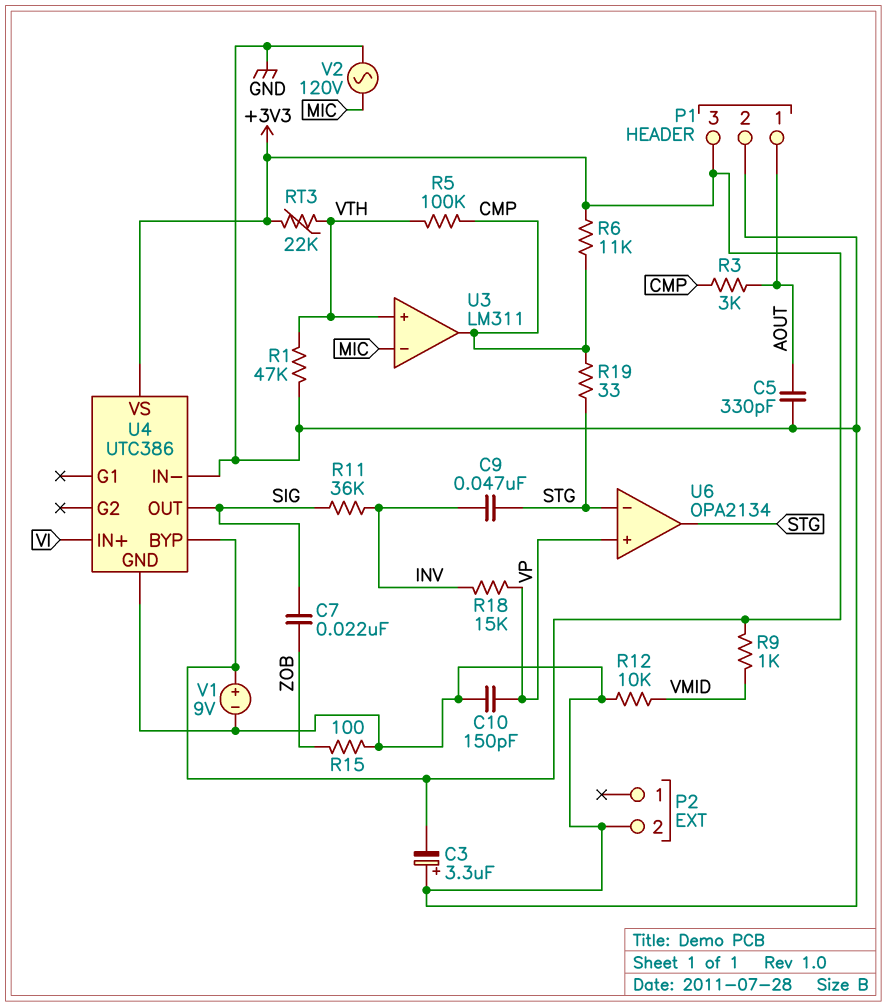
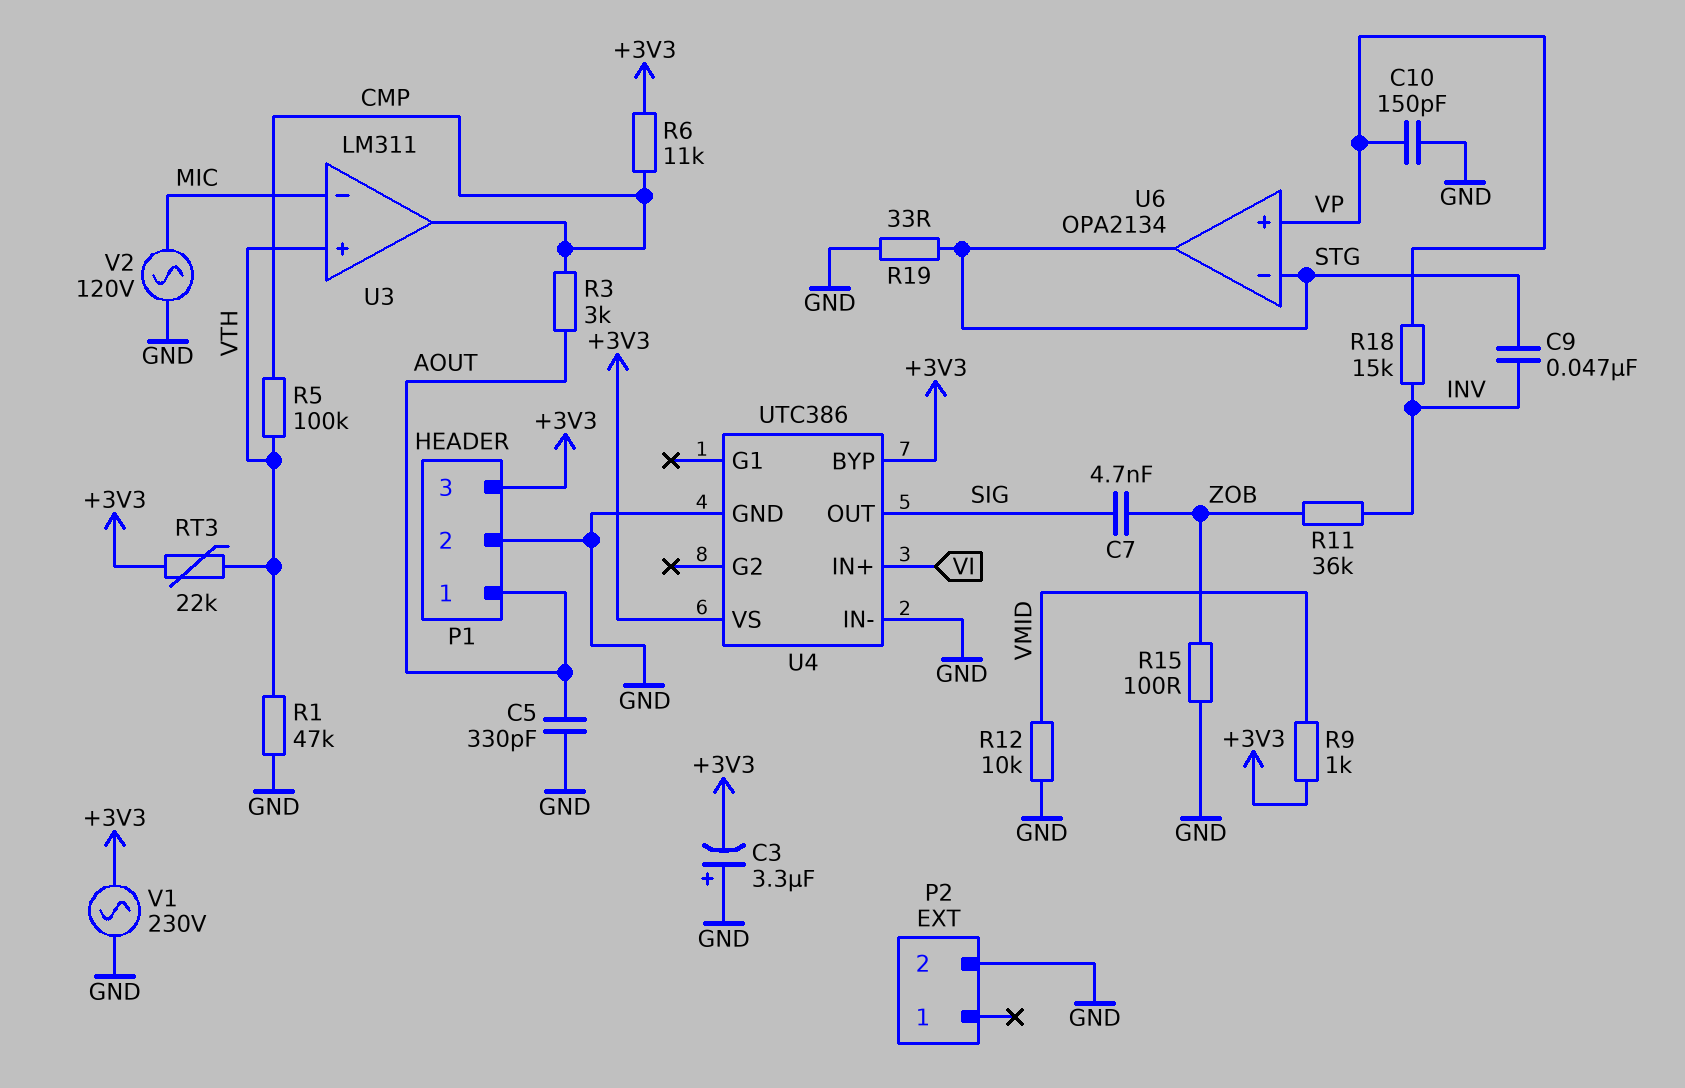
C7: 22nF (SIG, ZOB) -> 4.7nF (SIG, ZOB)
R11: 36k (INV, SIG) -> 36k (INV, ZOB)
R19: 33 (CMP, STG) -> 33 (GND, STG)
V1: 9V (plus +3V3, minus GND) -> AC 230V (+3V3, GND)

